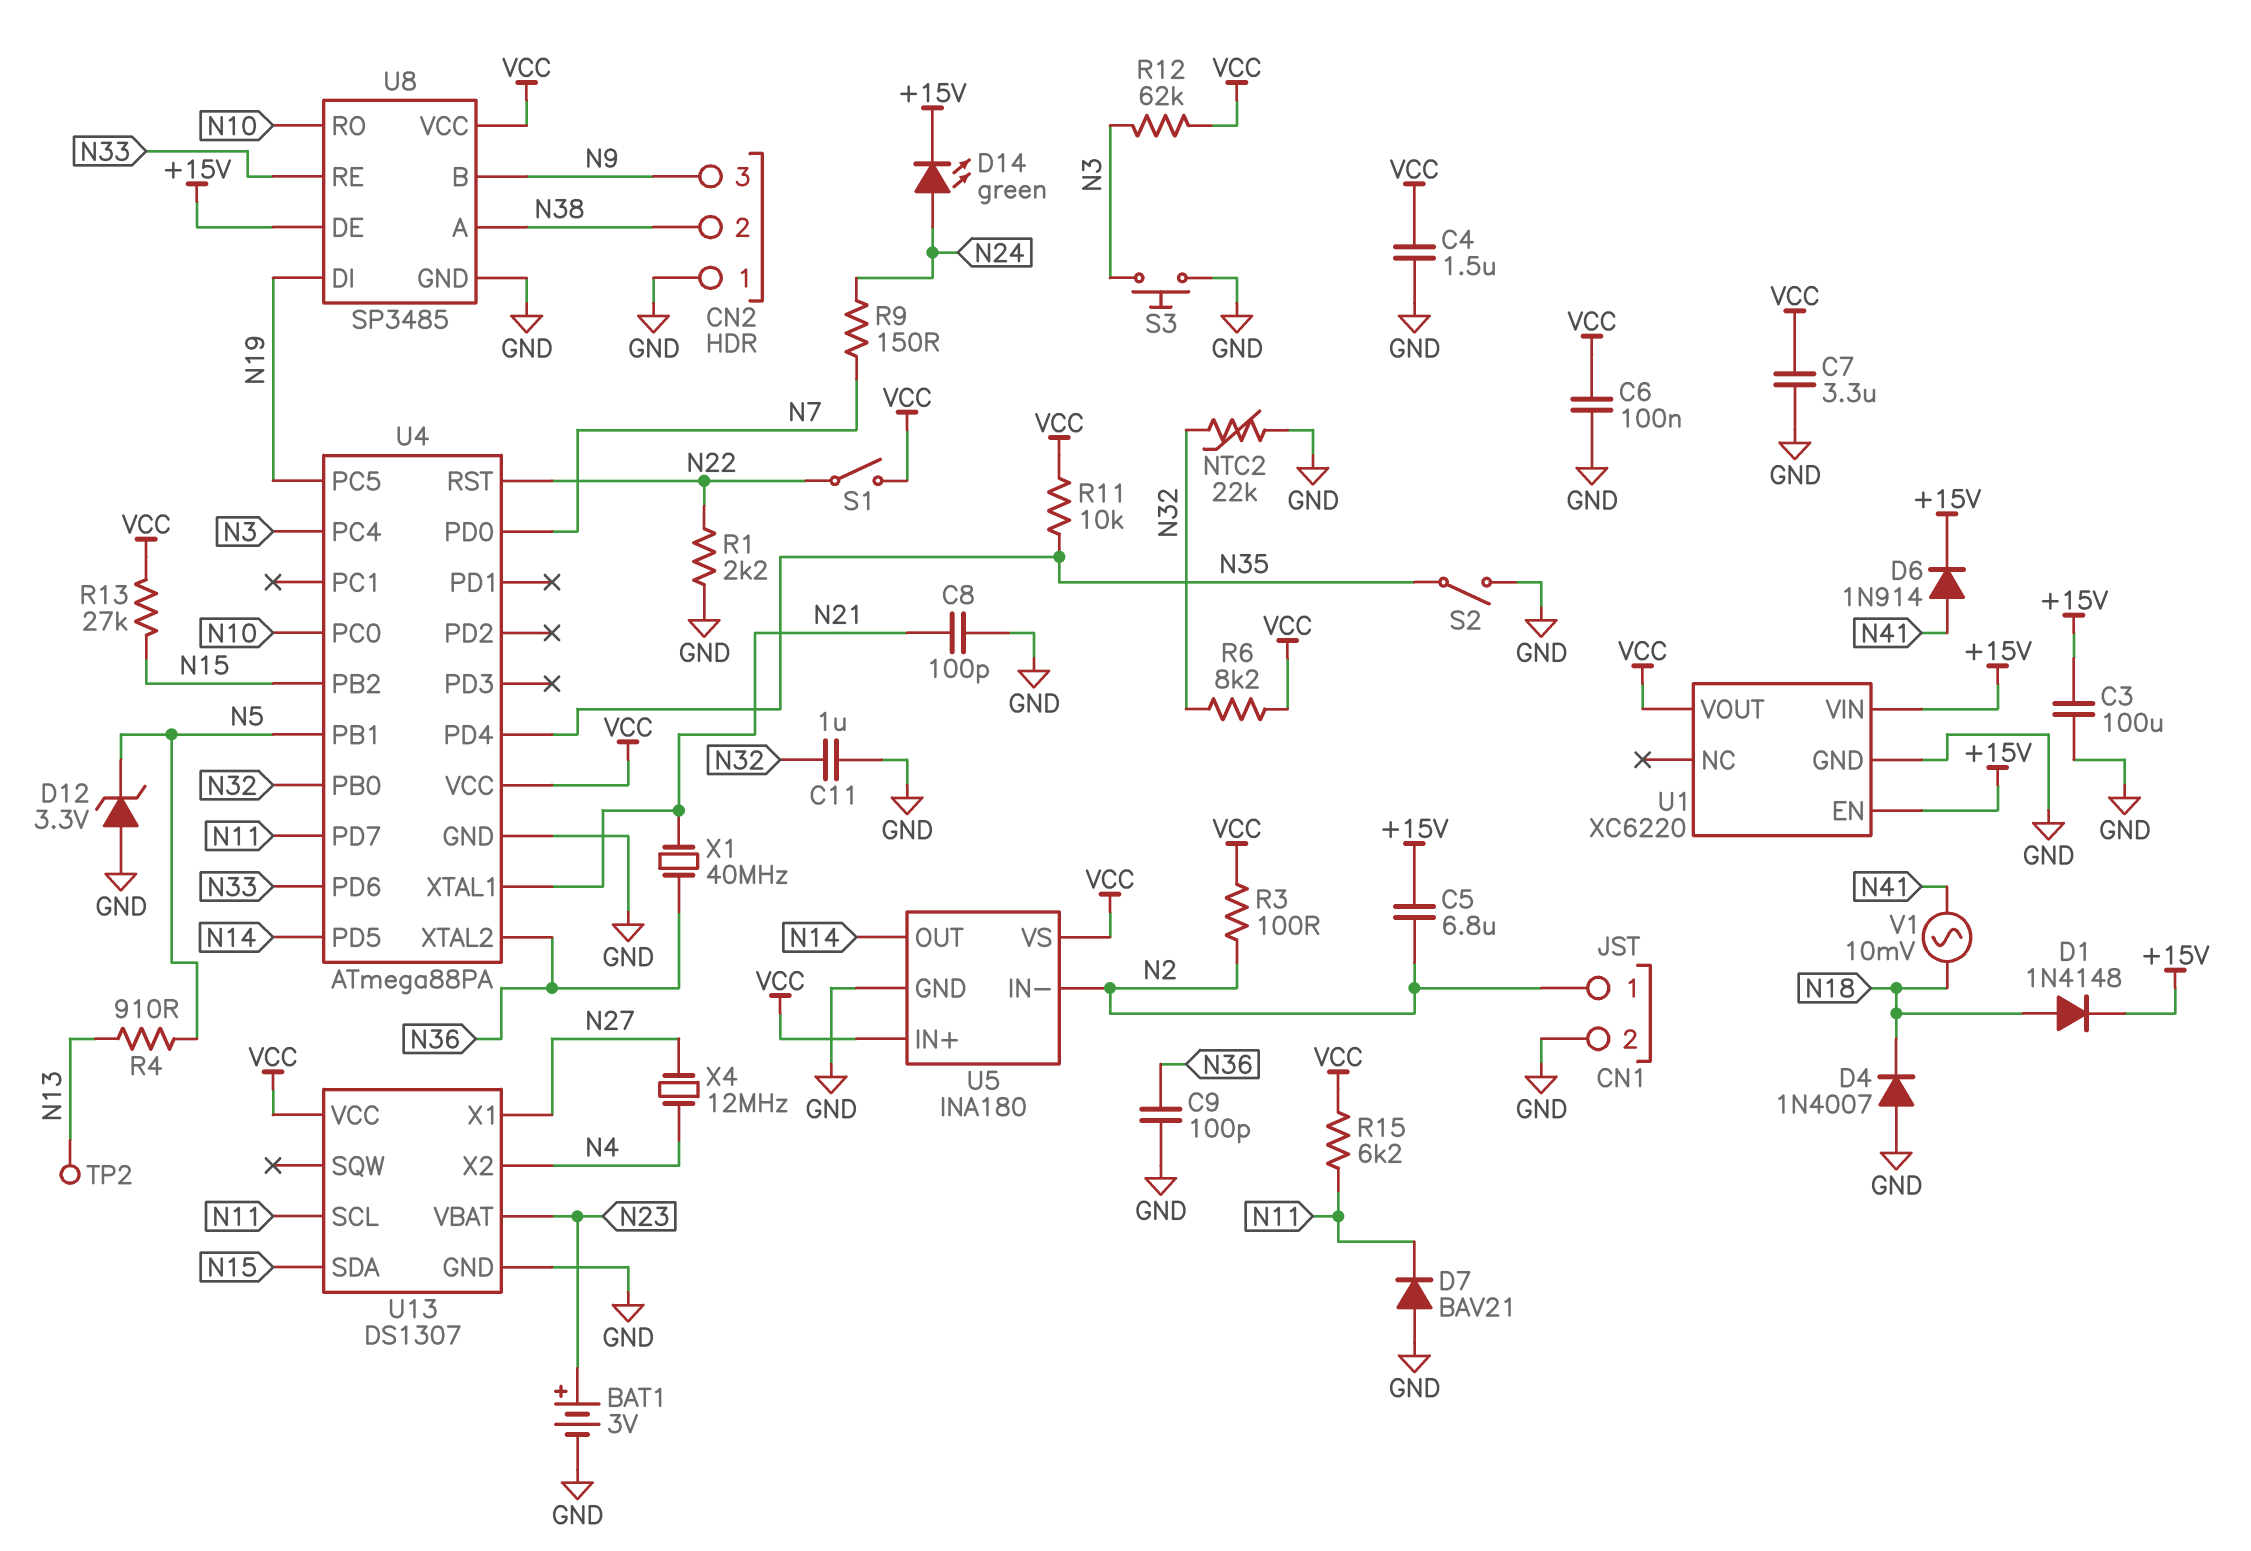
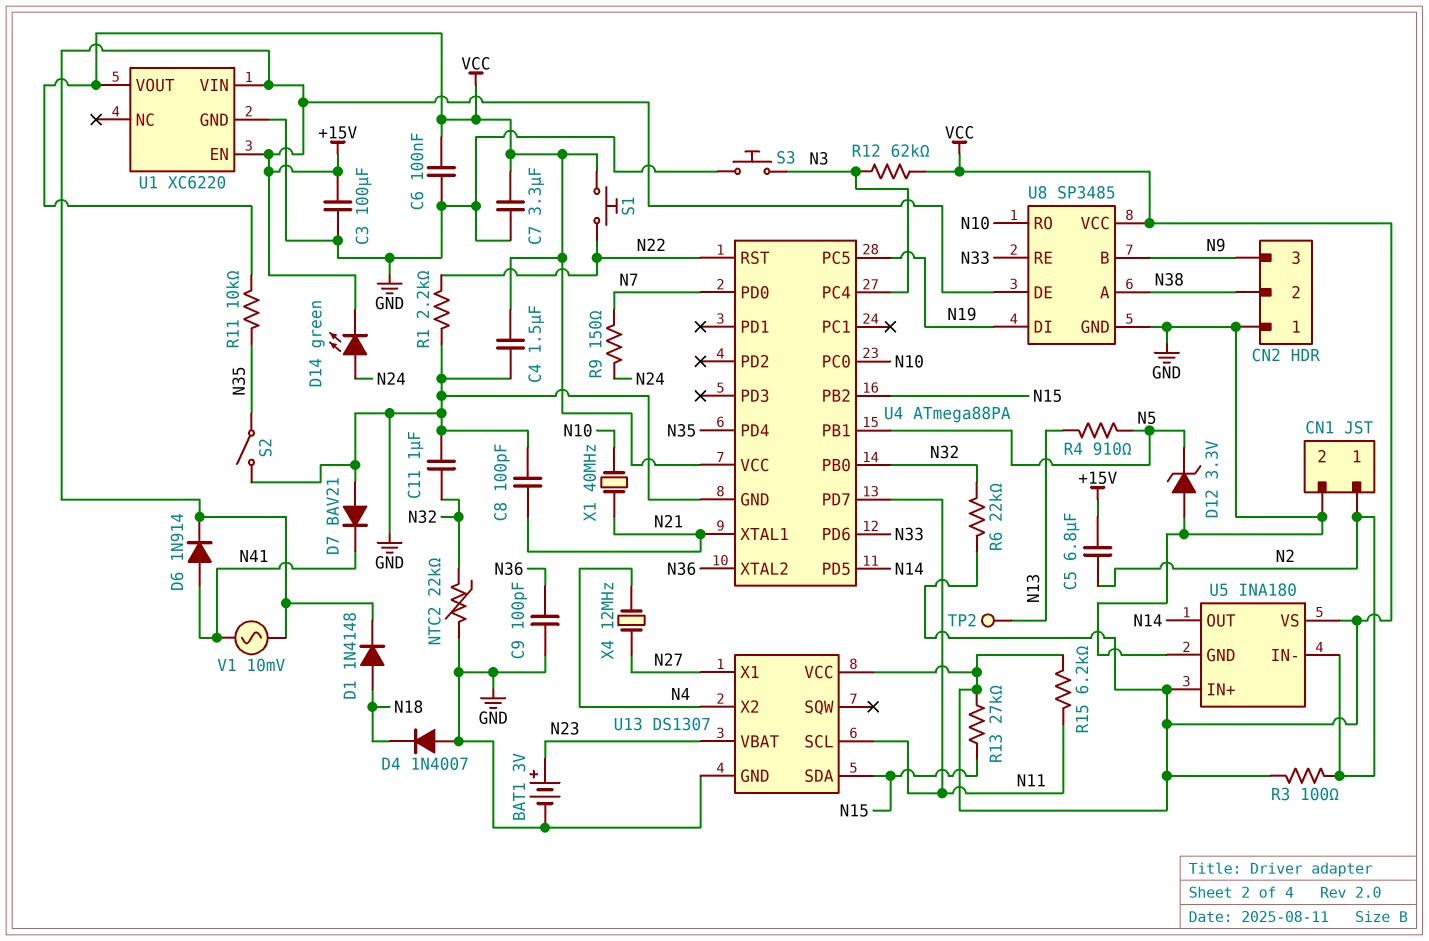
D7: diode BAV21 (A GND, K N11) -> diode BAV21 (A GND, K N41)
R6: 8.2k (N32, VCC) -> 22k (N32, VCC)
S1: switch (N22, VCC) -> button (N22, VCC)
V1: AC 10mV (N18, N41) -> AC 10mV (+15V, N41)
X1: 40MHz (N21, N36) -> 40MHz (N10, N21)

